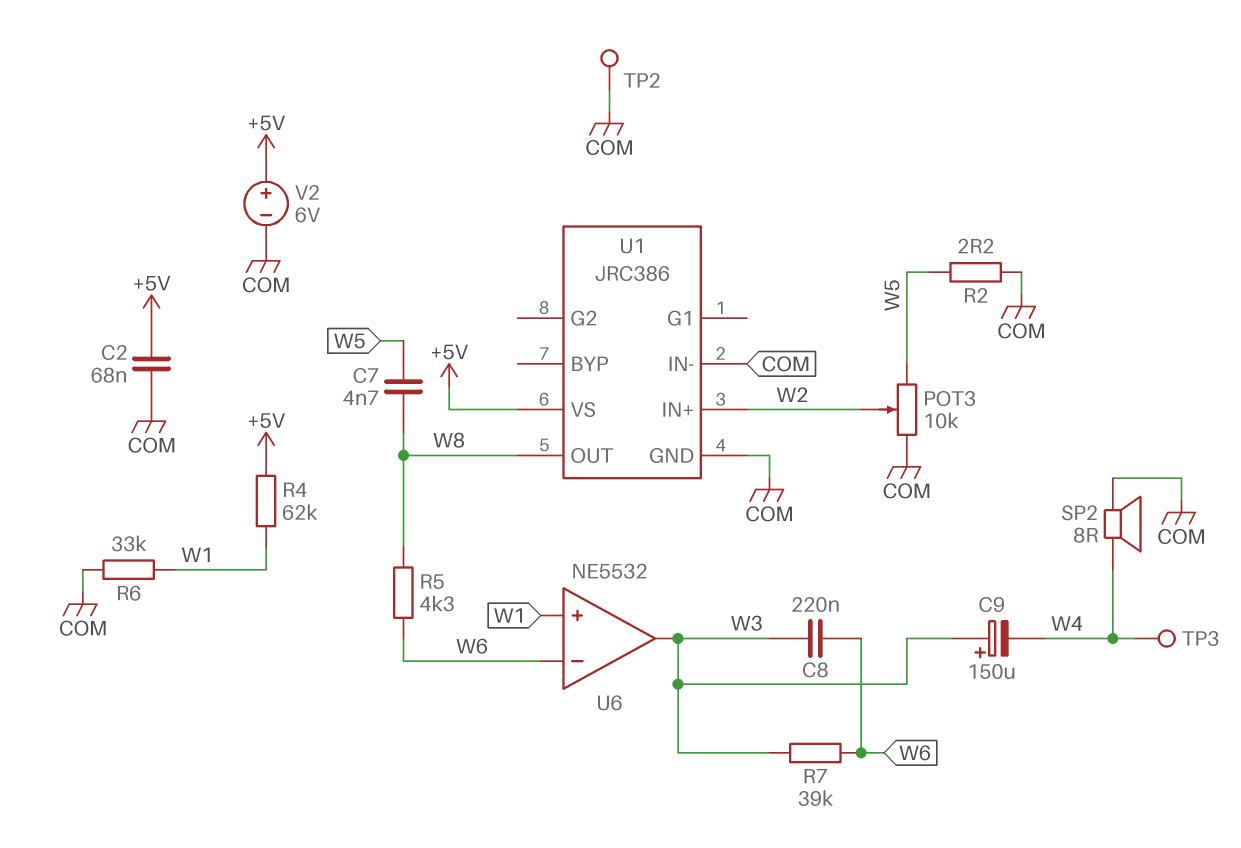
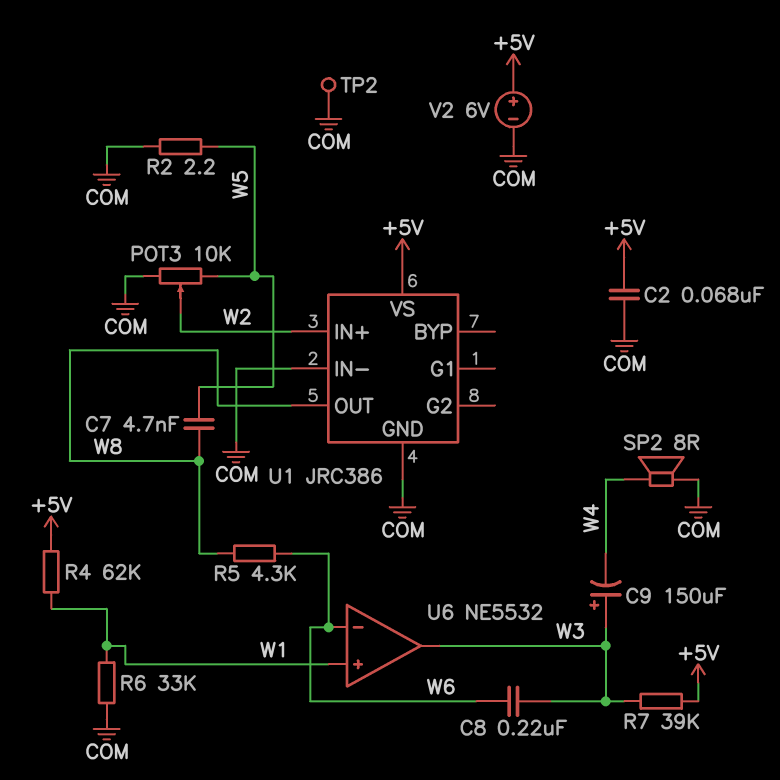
R7: 39k (W3, W6) -> 39k (+5V, W3)
TP3: test point (W4) -> none

